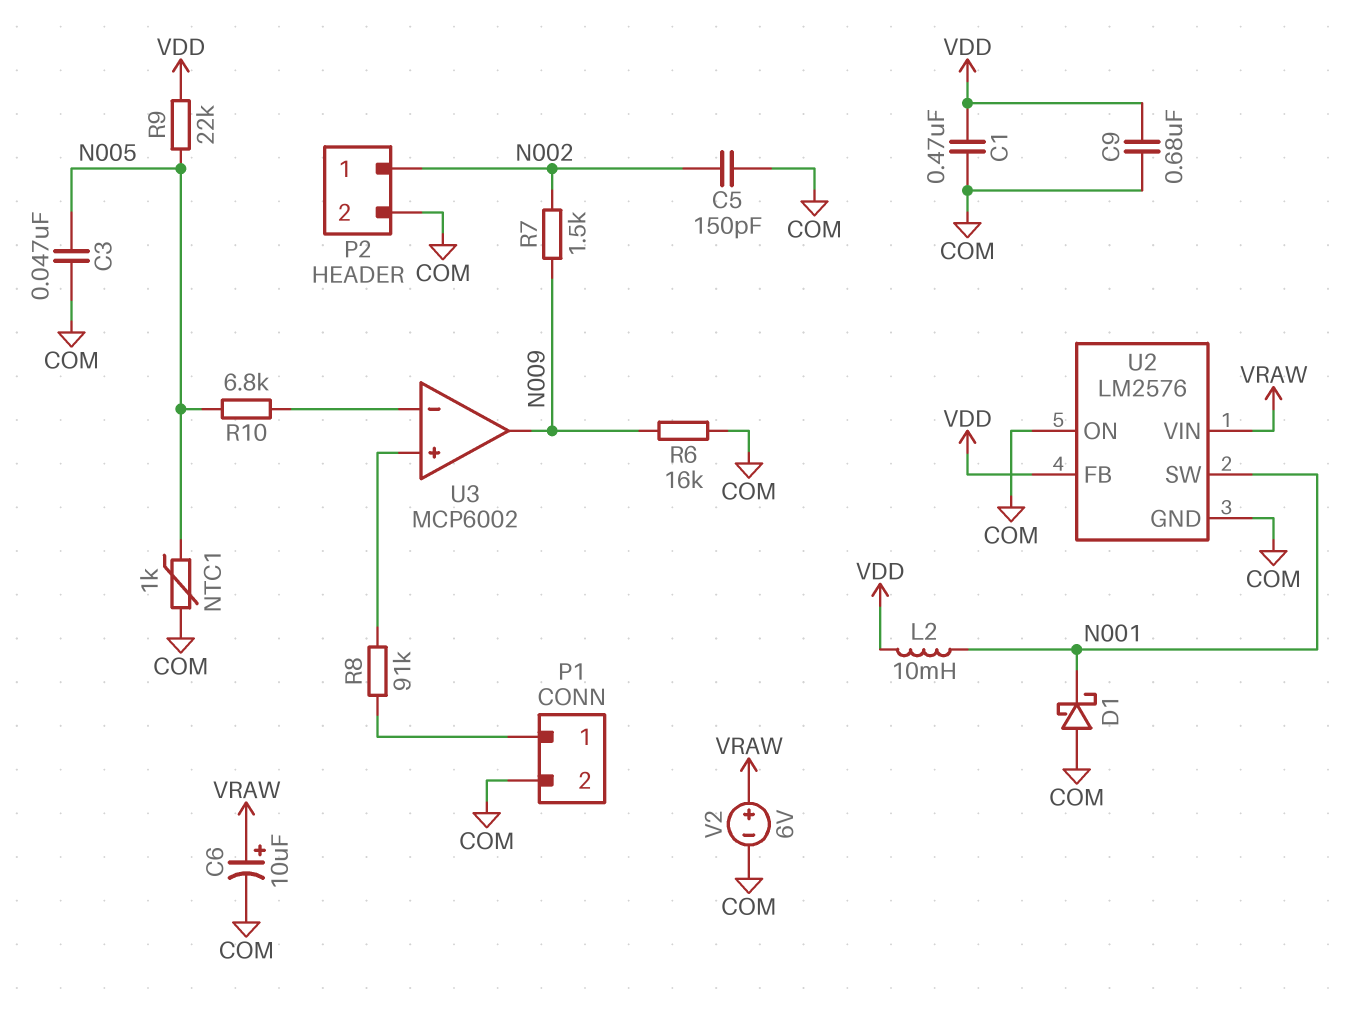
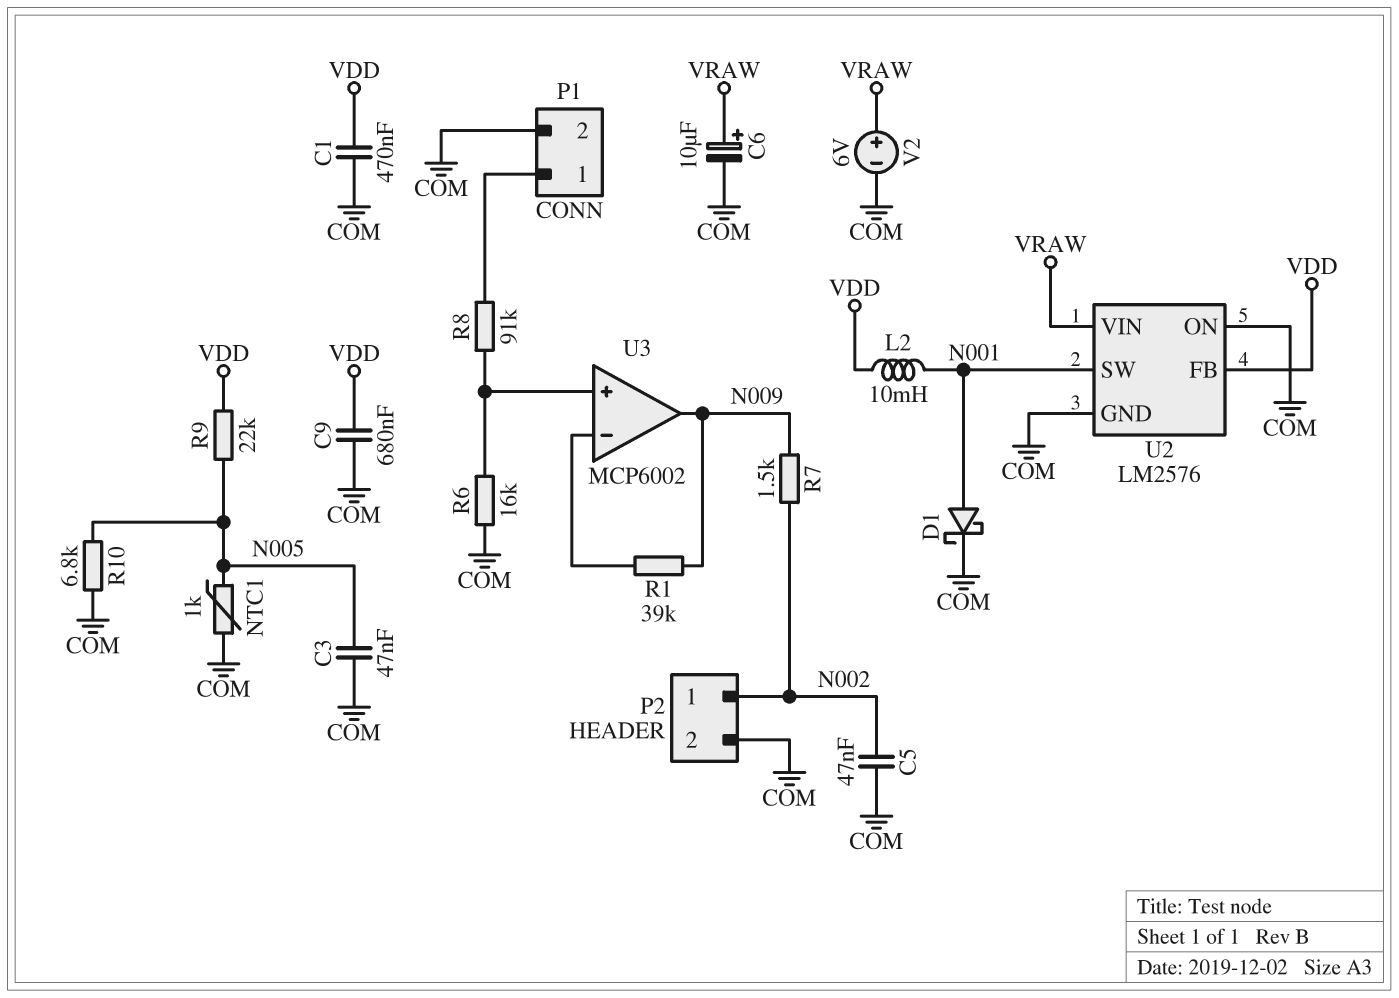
C5: 150pF (COM, N002) -> 47nF (COM, N002)
D1: schottky (A COM, K N001) -> schottky (A N001, K COM)
R1: none -> 39k (N009, U3/in-)
R6: 16k (COM, N009) -> 16k (COM, U3/in+)
R10: 6.8k (N005, U3/in-) -> 6.8k (COM, N005)

